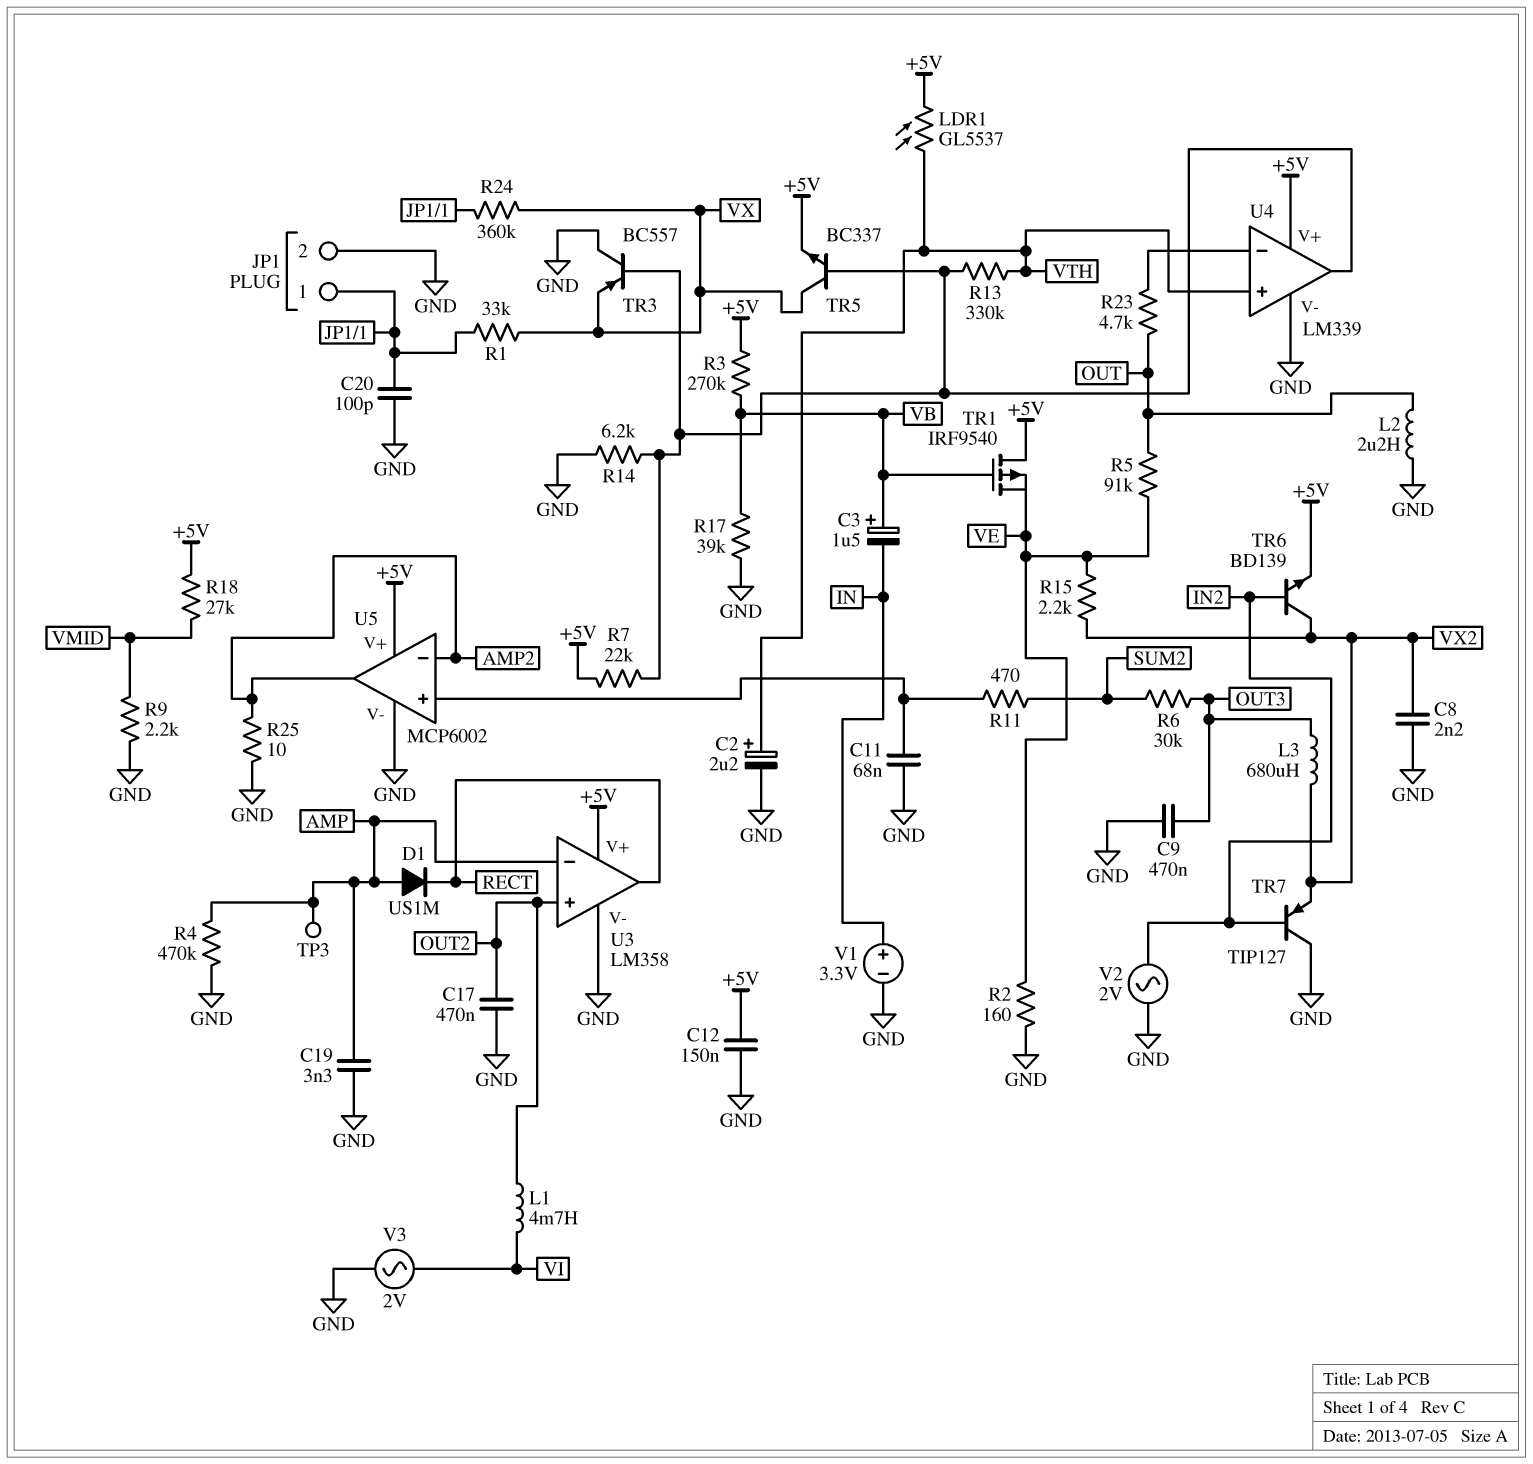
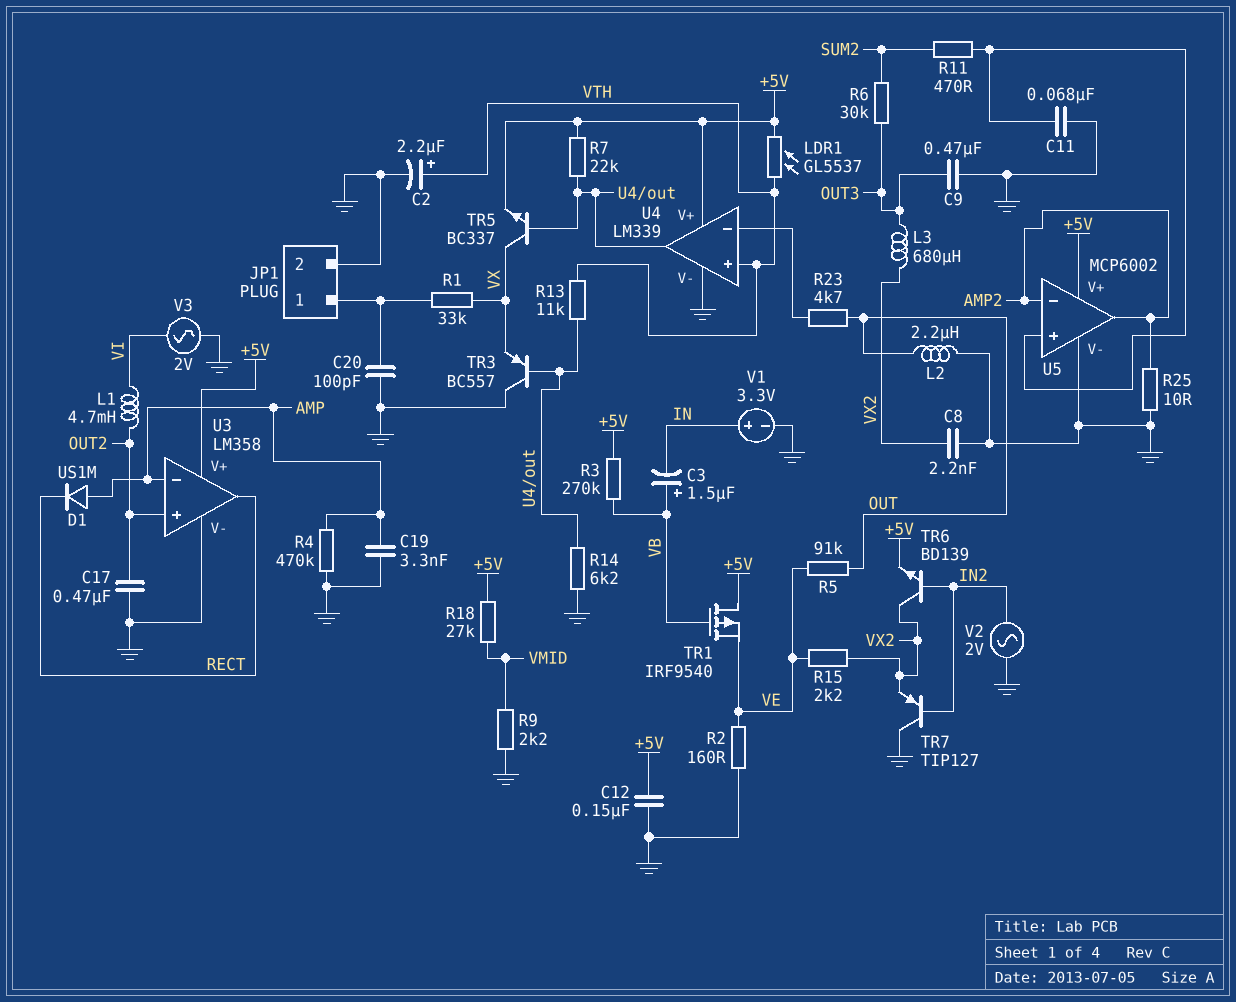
R13: 330k (U4/out, VTH) -> 11k (U4/out, VTH)
R17: 39k (GND, VB) -> none
R24: 360k (JP1/1, VX) -> none
TP3: test point (AMP) -> none

